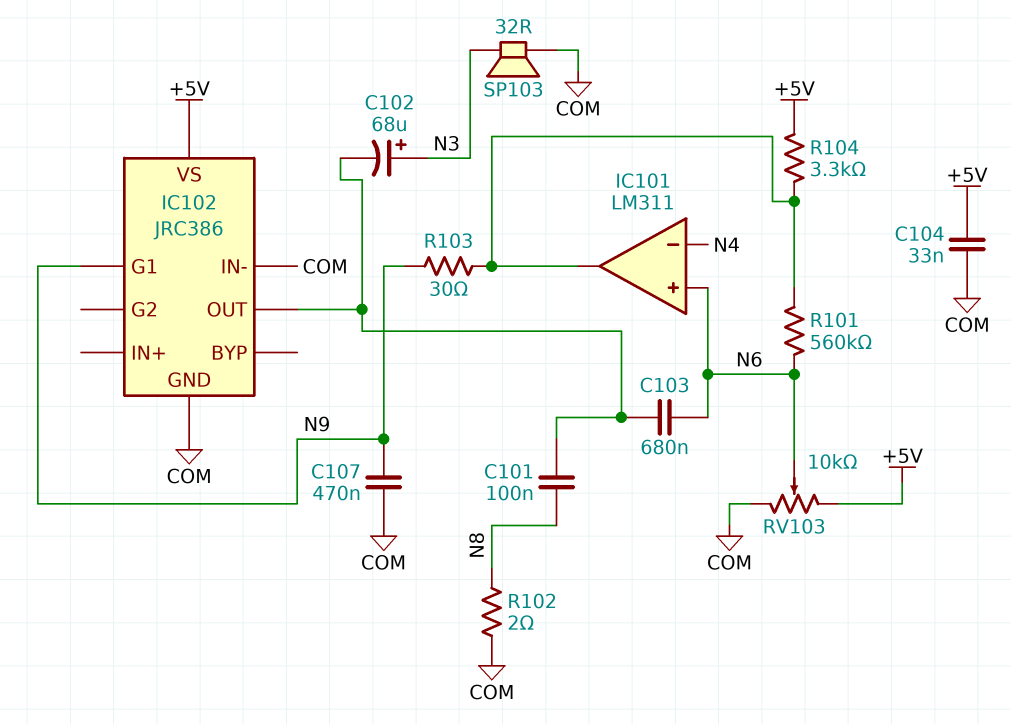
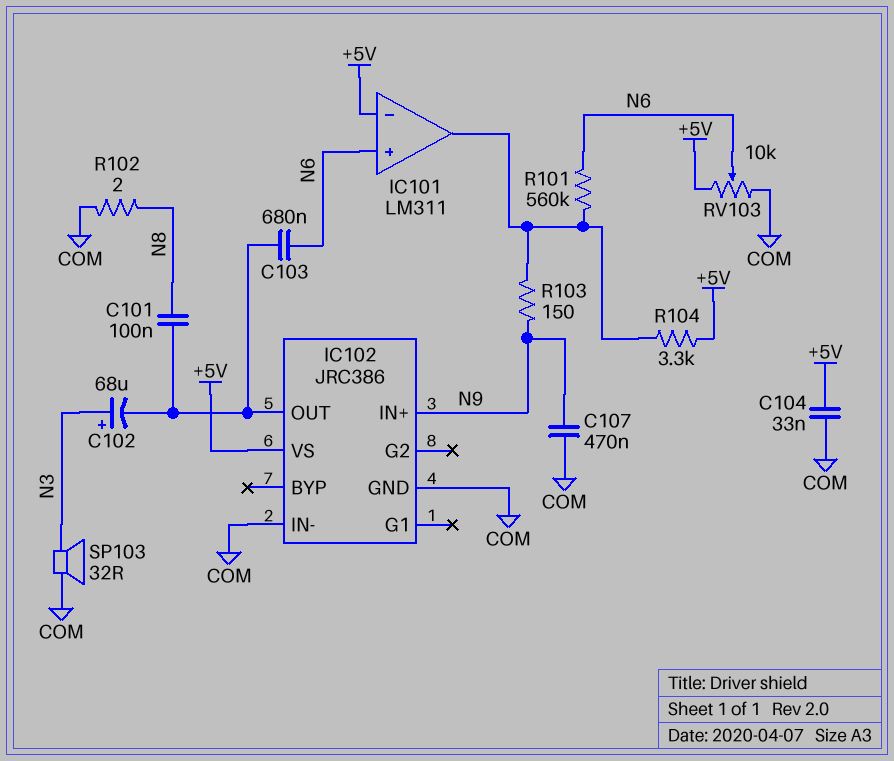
IC101 pin in-: N4 -> +5V
IC102 pin G1: N9 -> none
IC102 pin IN+: none -> N9
R103: 30 (IC101/out, N9) -> 150 (IC101/out, N9)

